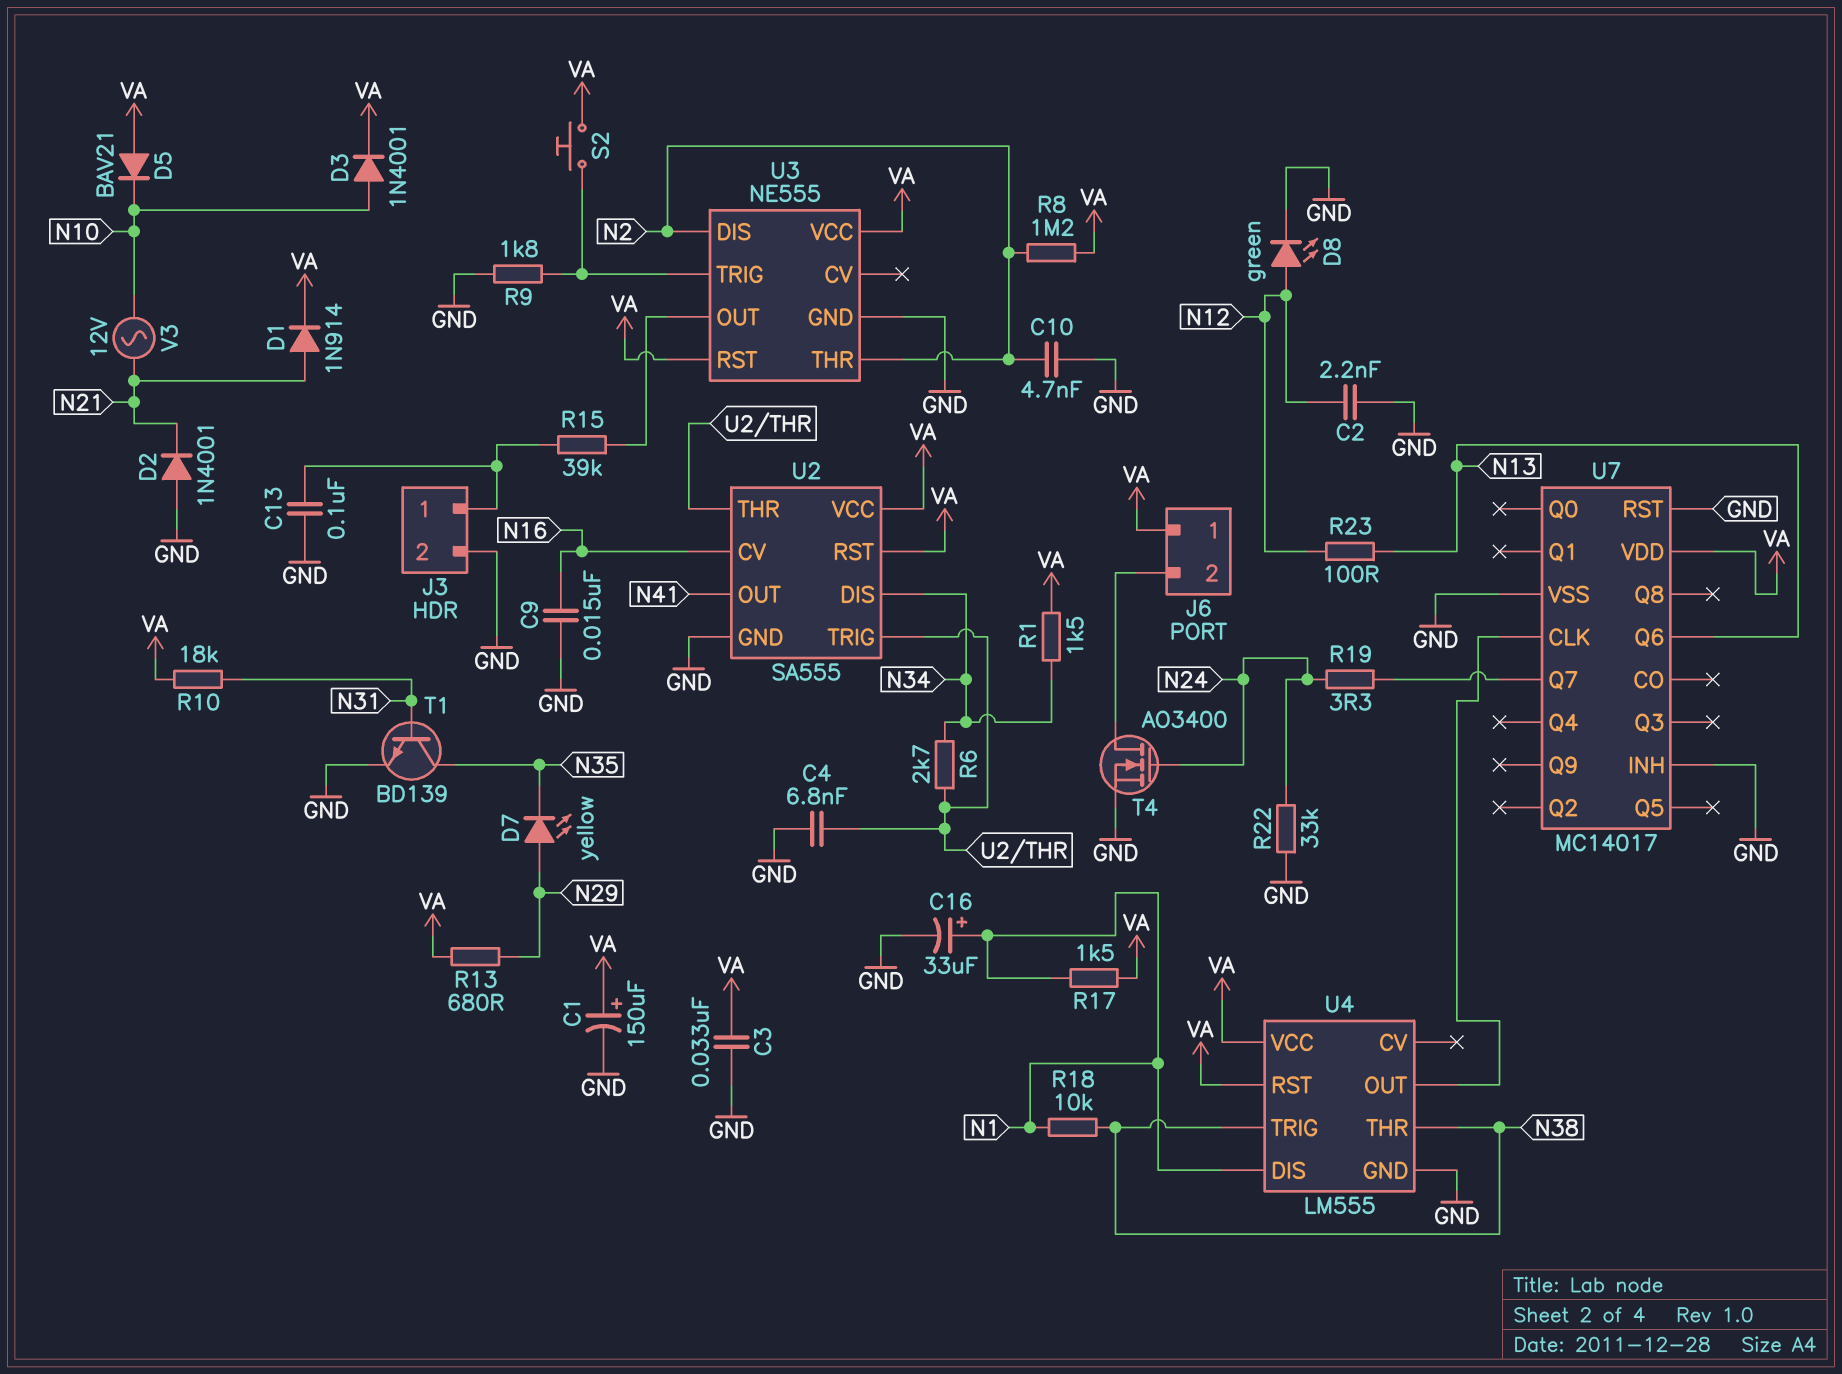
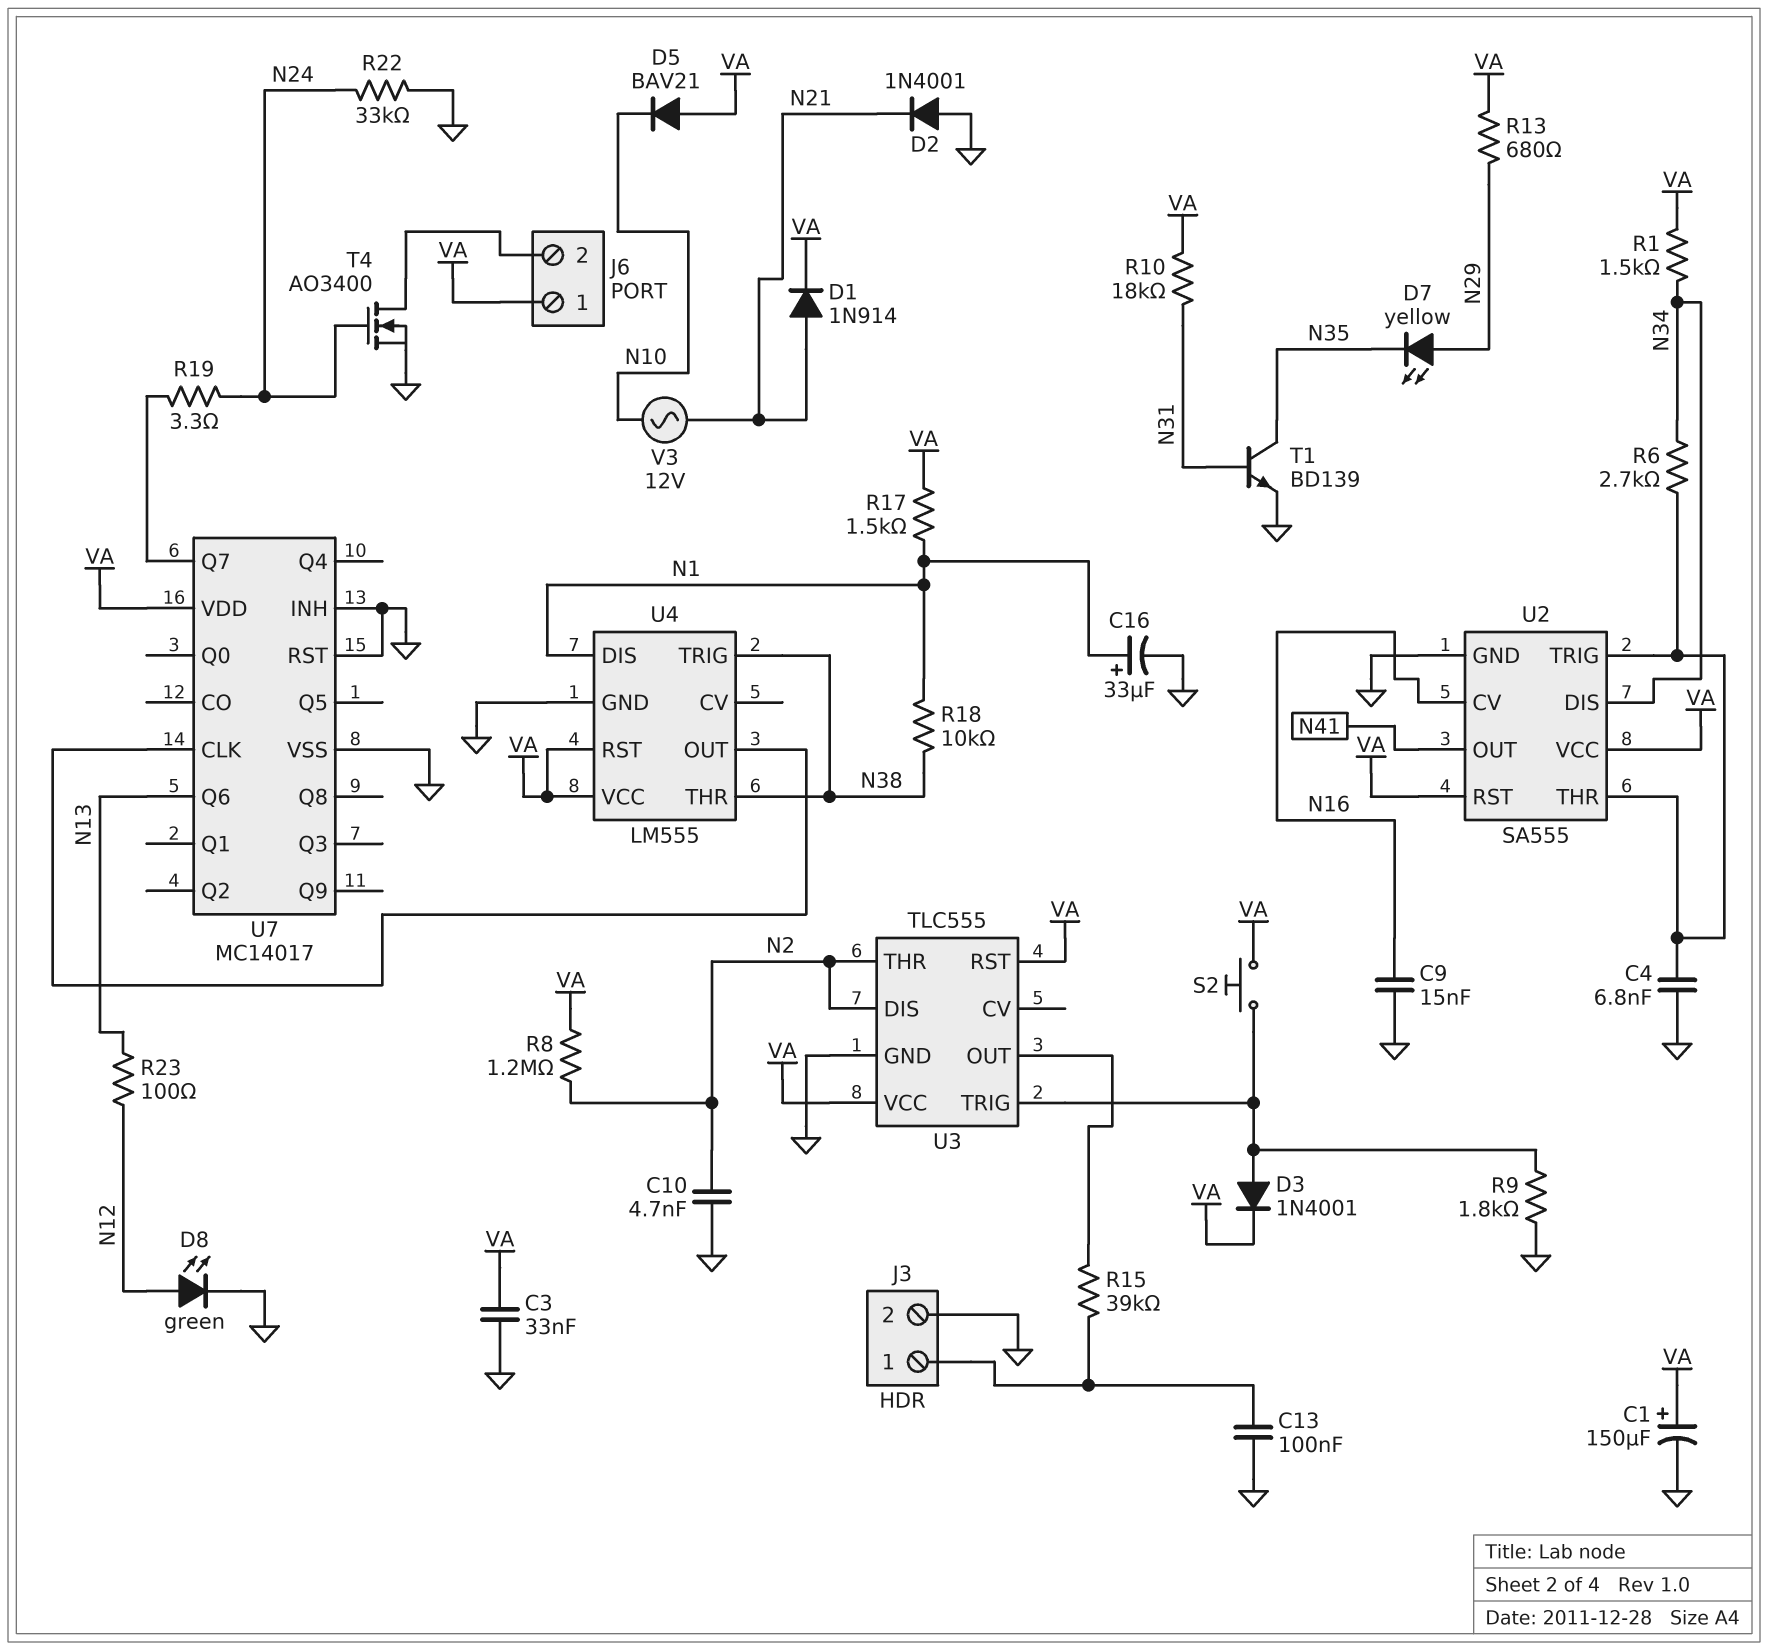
C2: 2.2nF (GND, N12) -> none
D3: diode 1N4001 (A N10, K VA) -> diode 1N4001 (A U3/TRIG, K VA)
U3: NE555 -> TLC555

